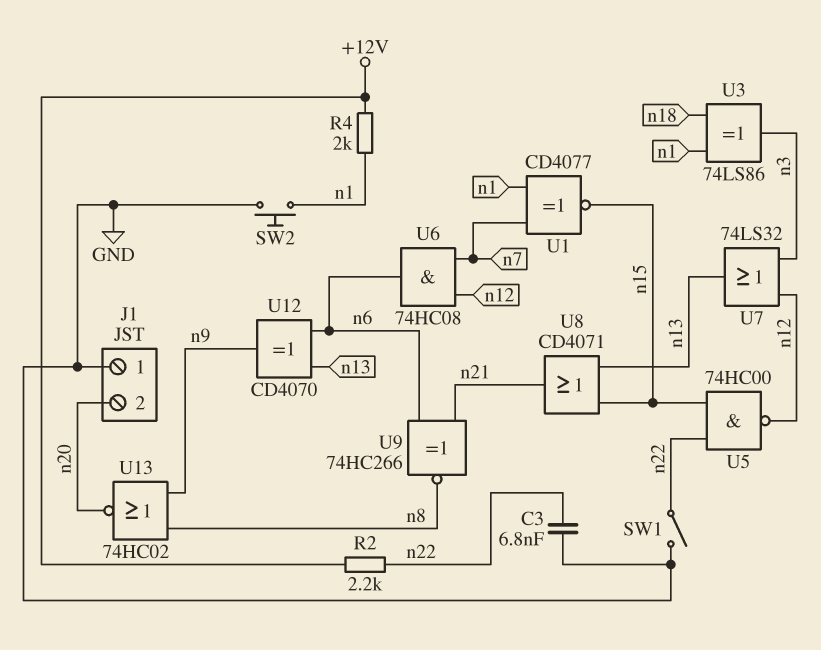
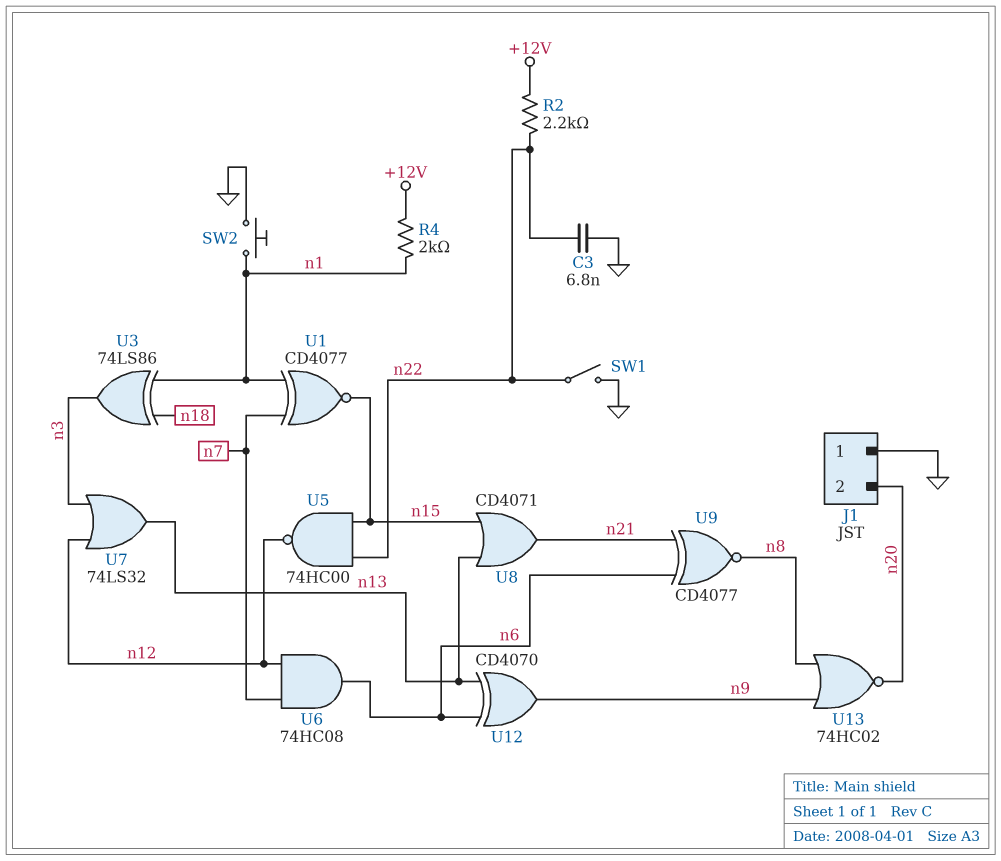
U9: XNOR 74HC266 (in n6, in n21, out n8) -> XNOR CD4077 (in n6, in n21, out n8)

